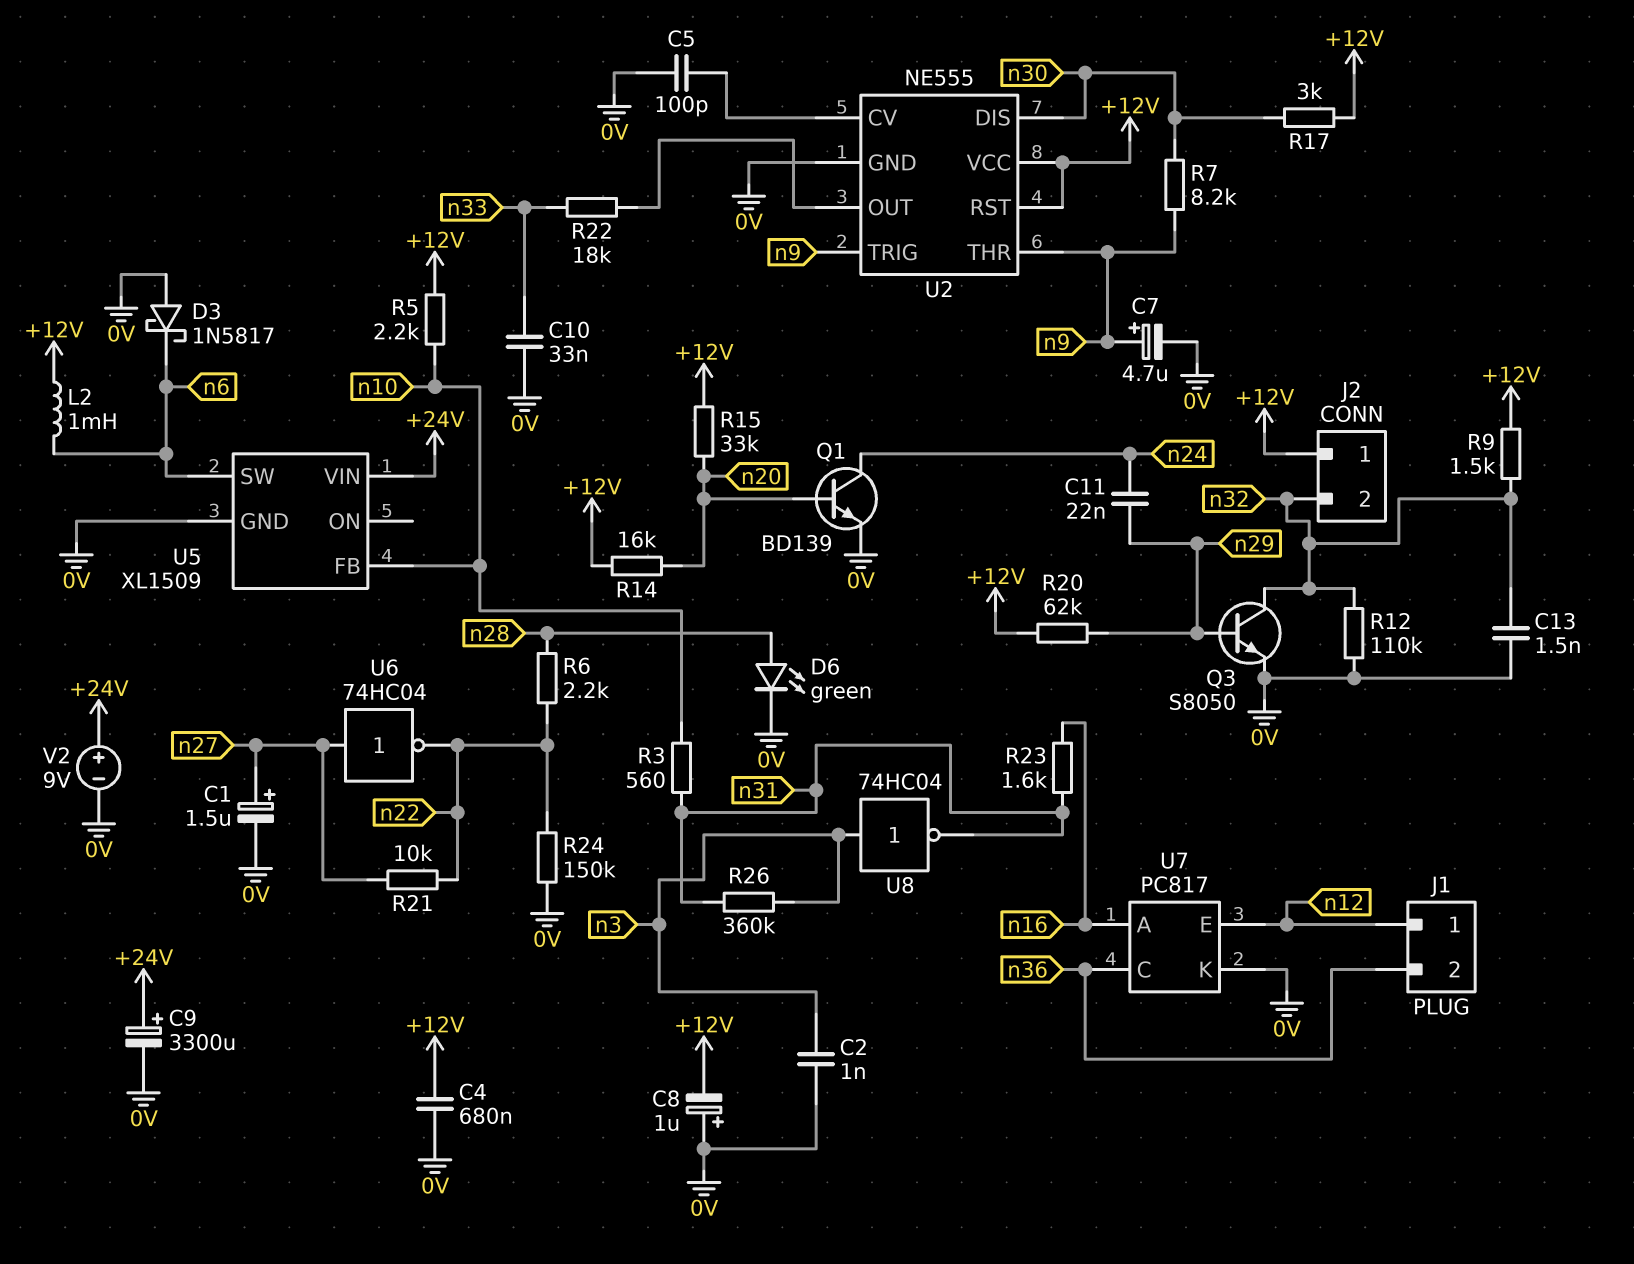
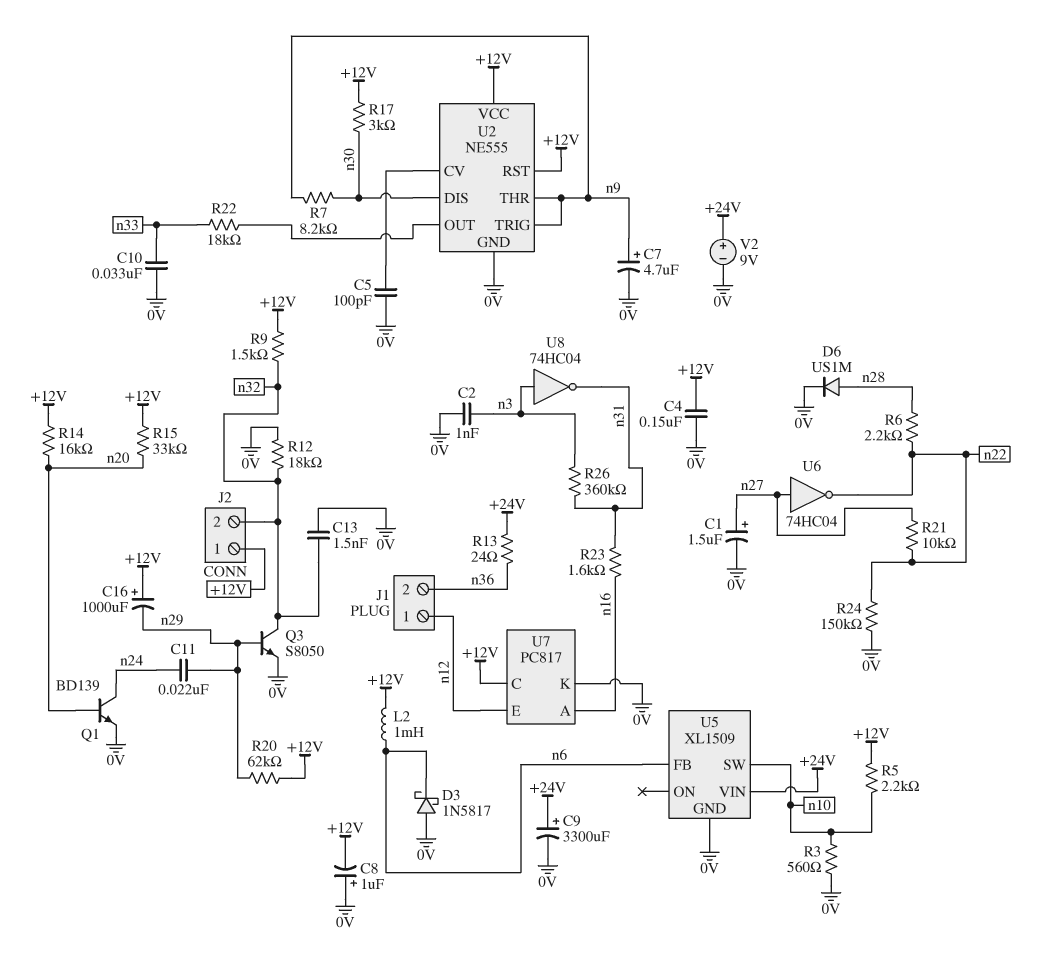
C4: 680nF (+12V, 0V) -> 150nF (+12V, 0V)
C16: none -> 1000uF (plus +12V, minus n29)
D6: LED green (A n28, K 0V) -> diode US1M (A n28, K 0V)
R3: 560 (n10, n31) -> 560 (0V, n10)
R12: 110k (0V, n32) -> 18k (0V, n32)
R13: none -> 24 (+24V, n36)
U5 pin FB: n10 -> n6
U5 pin SW: n6 -> n10
U7 pin C: n36 -> +12V

